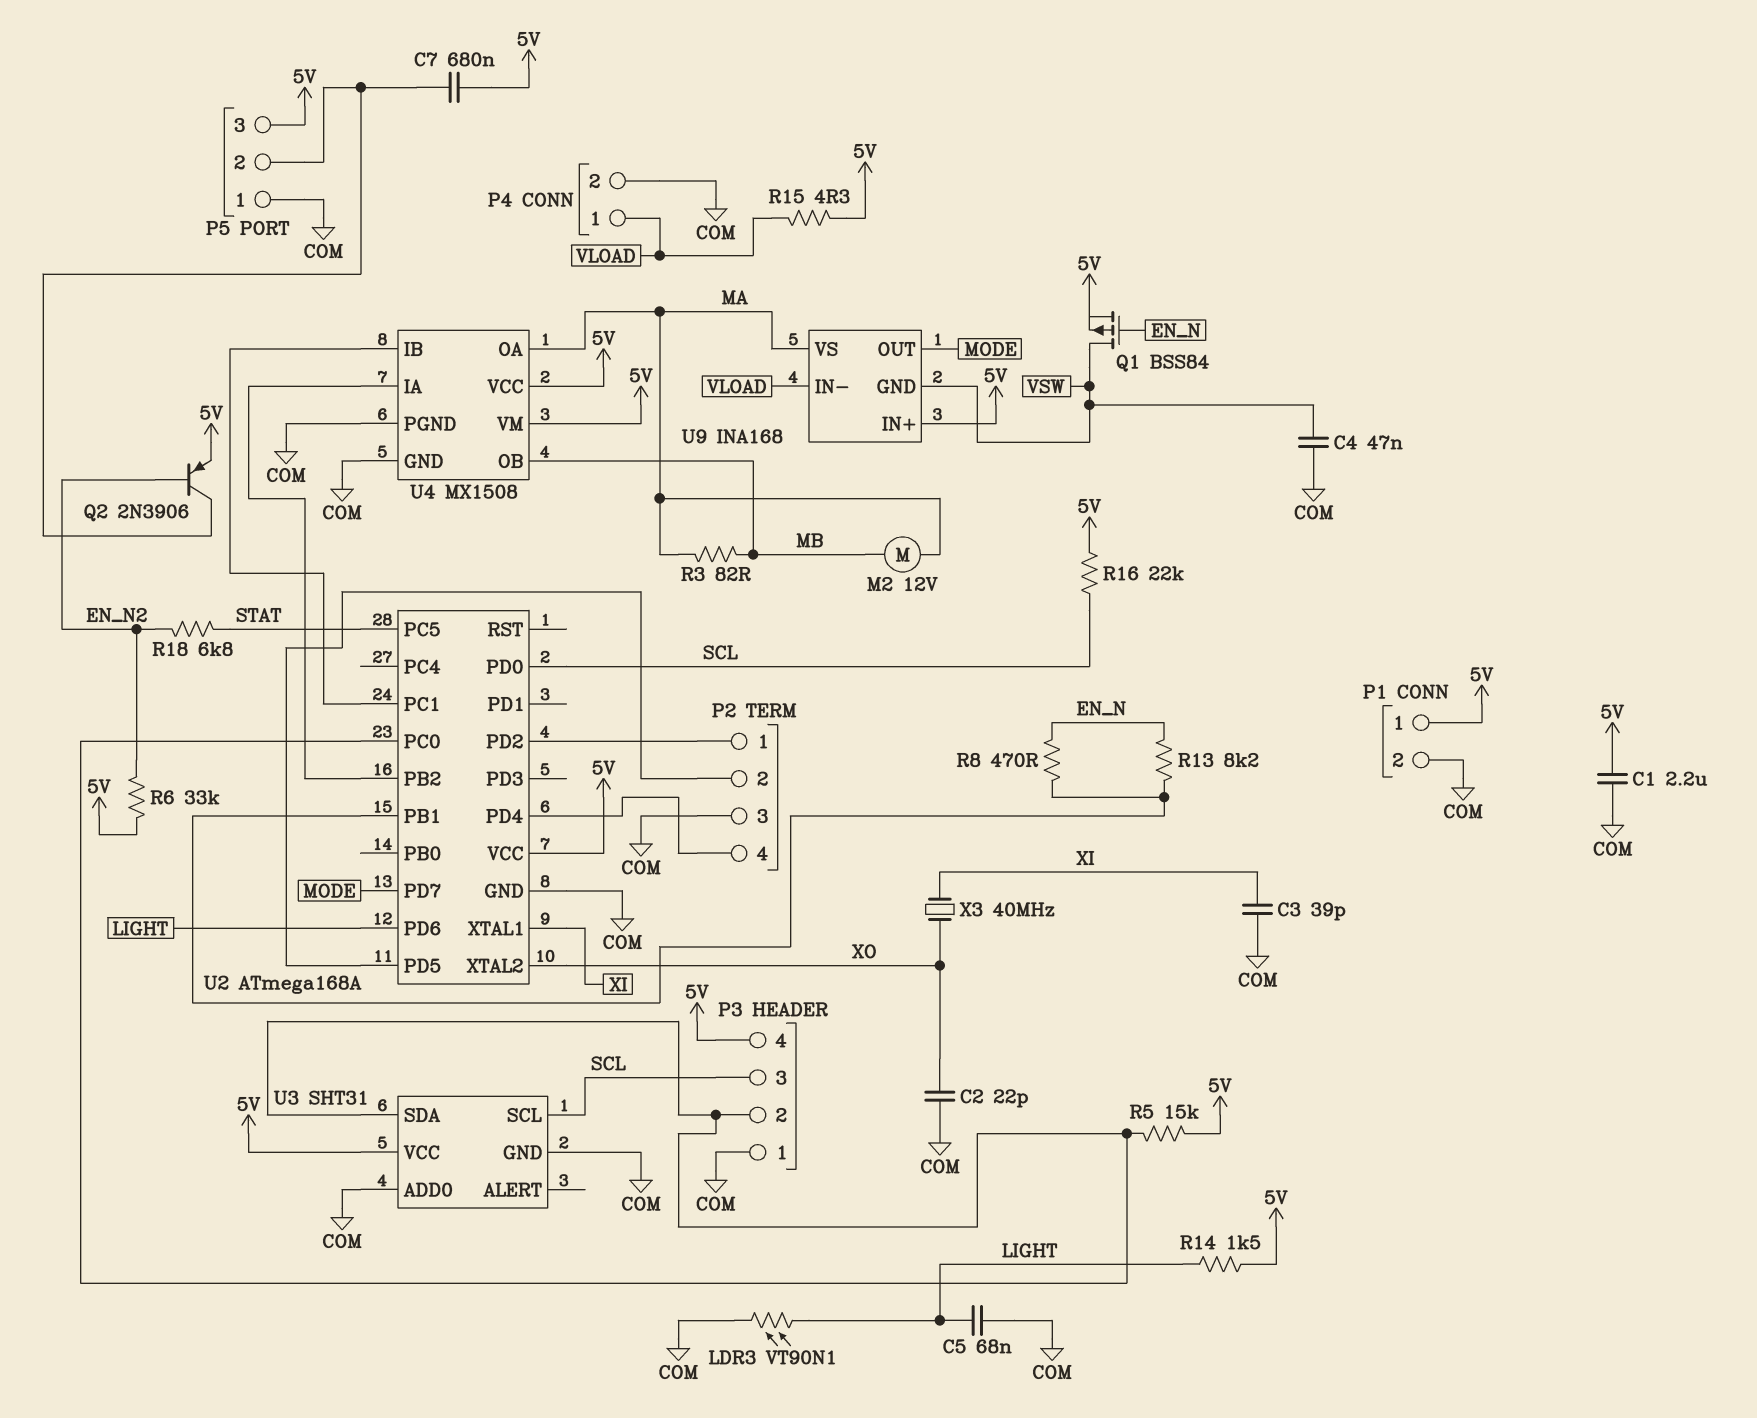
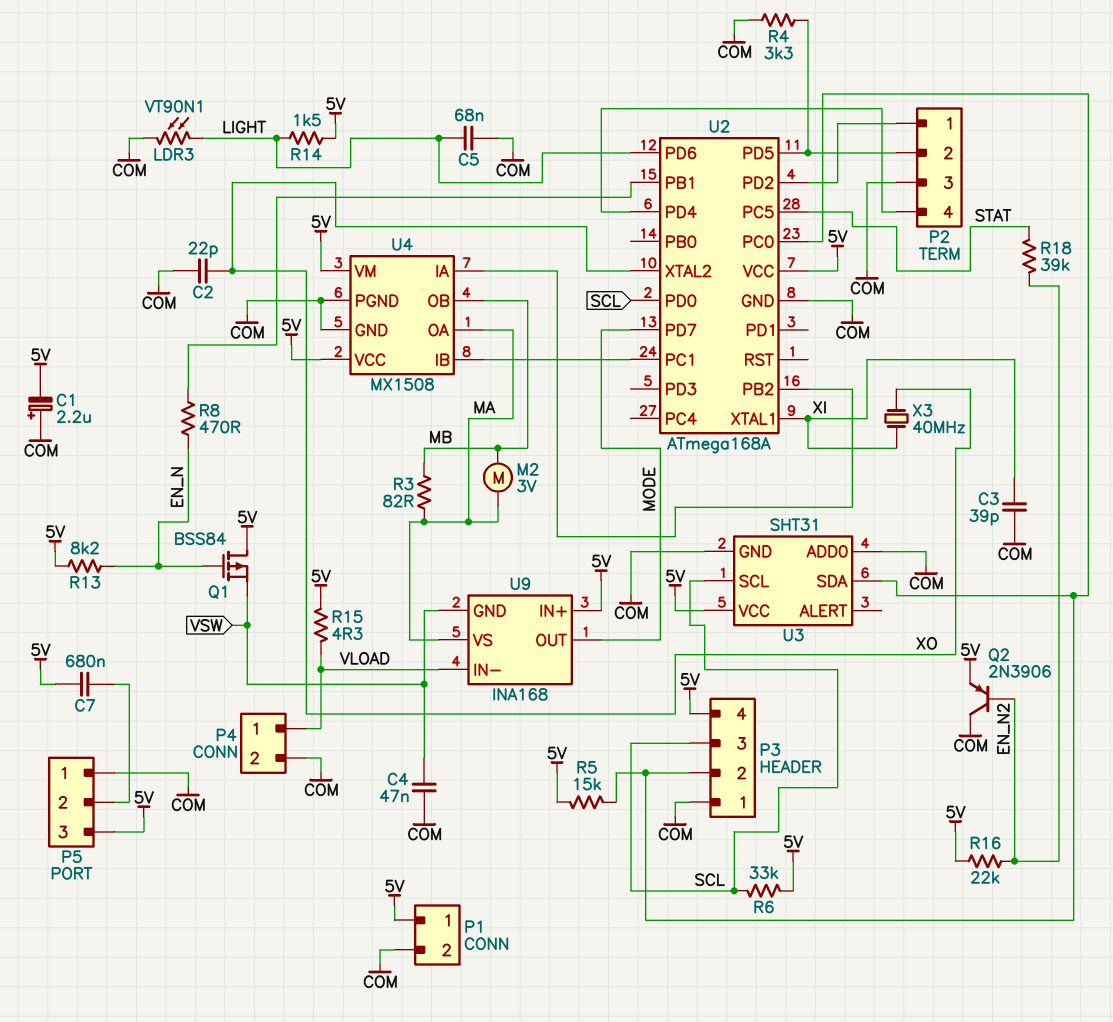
C1: 2.2uF (5V, COM) -> 2.2uF (plus COM, minus 5V)
M2: motor 12V (MA, MB) -> motor 3V (MA, MB)
Q1: PMOS BSS84 (G EN_N, D VSW, S 5V) -> PMOS BSS84 (G EN_N, D 5V, S VSW)
Q2: PNP 2N3906 (B EN_N2, C P5/2, E 5V) -> PNP 2N3906 (B EN_N2, C COM, E 5V)
R4: none -> 3.3k (COM, P2/2)
R6: 33k (5V, EN_N2) -> 33k (5V, SCL)
R13: 8.2k (EN_N, U2/PB1) -> 8.2k (5V, EN_N)
R16: 22k (5V, SCL) -> 22k (5V, EN_N2)
R18: 6.8k (EN_N2, STAT) -> 39k (EN_N2, STAT)

